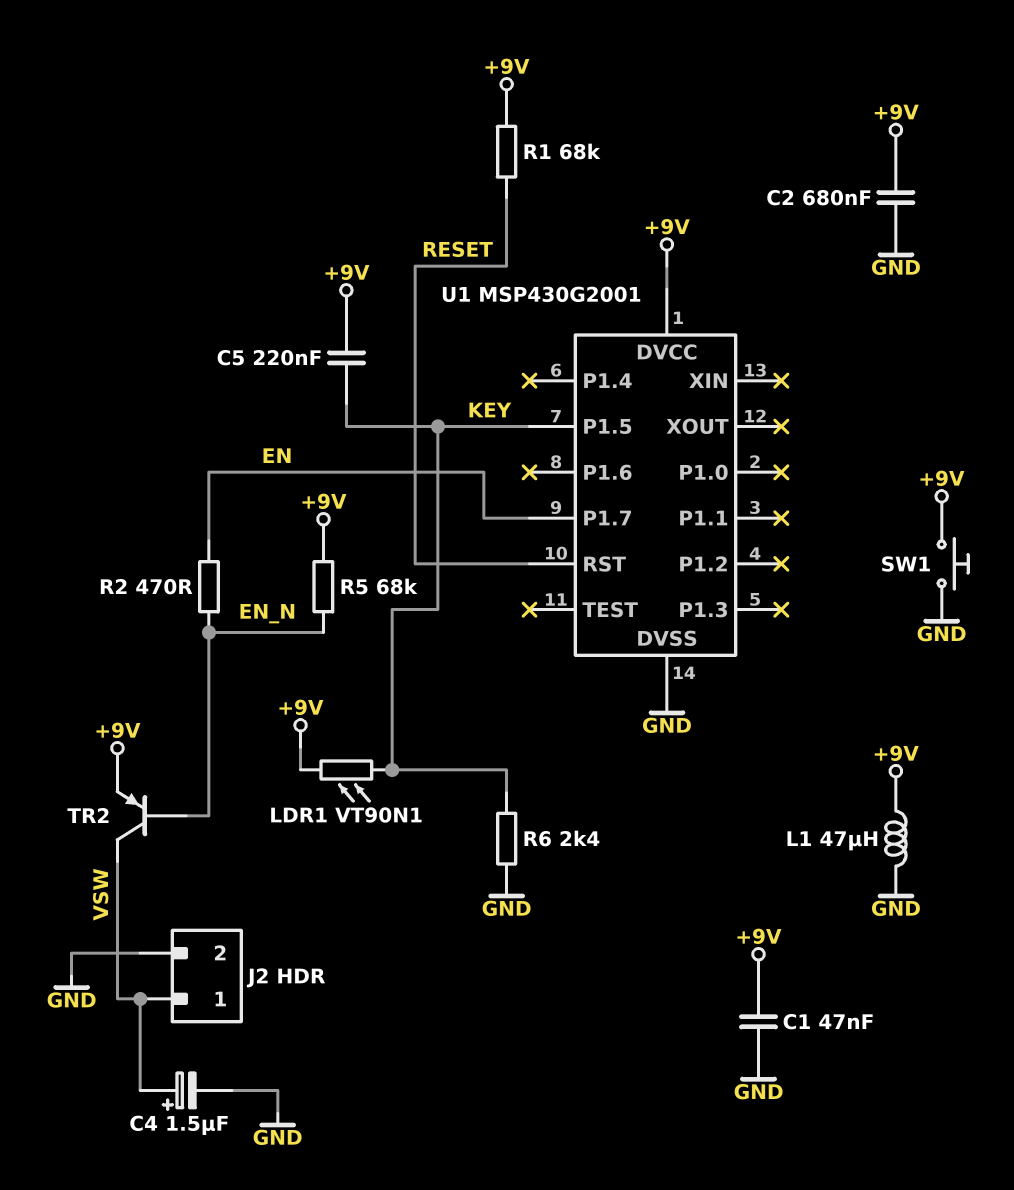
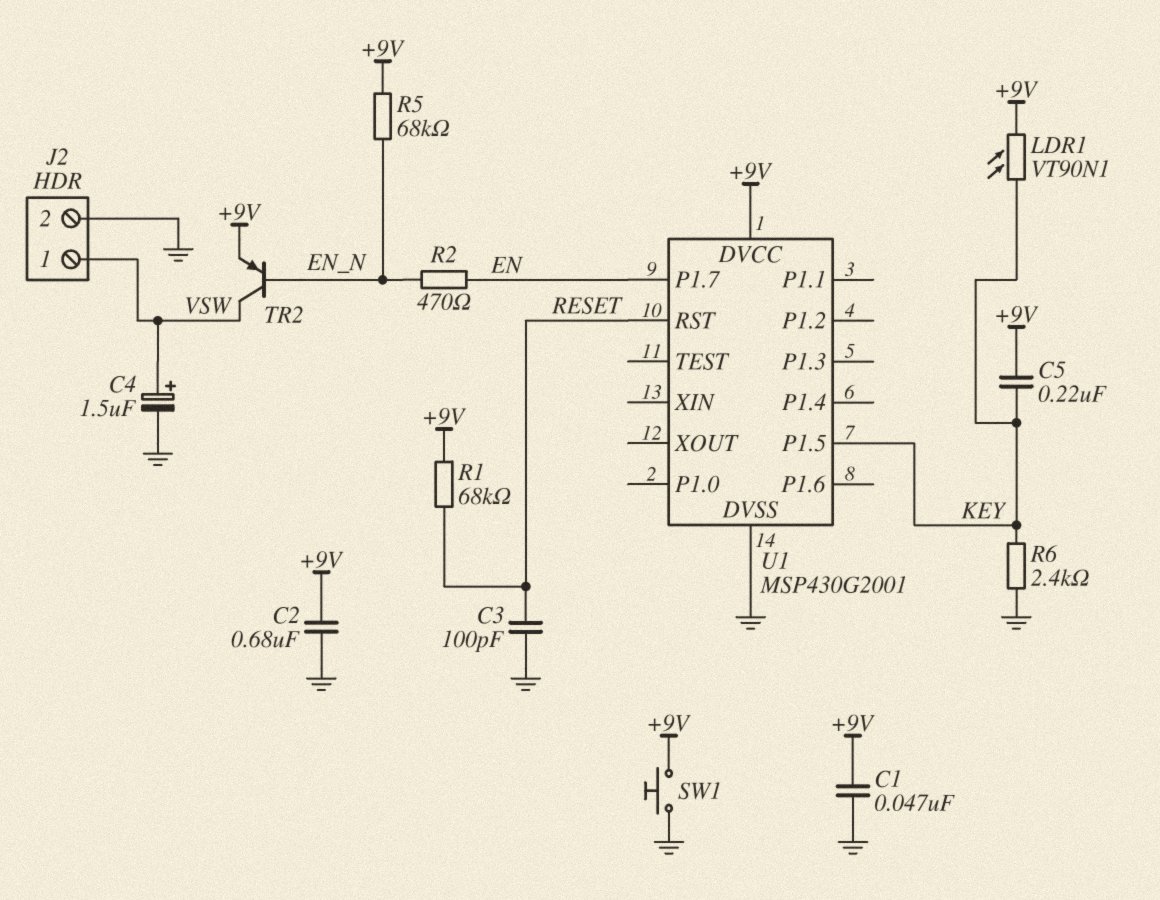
C3: none -> 100pF (GND, RESET)
L1: 47uH (+9V, GND) -> none

